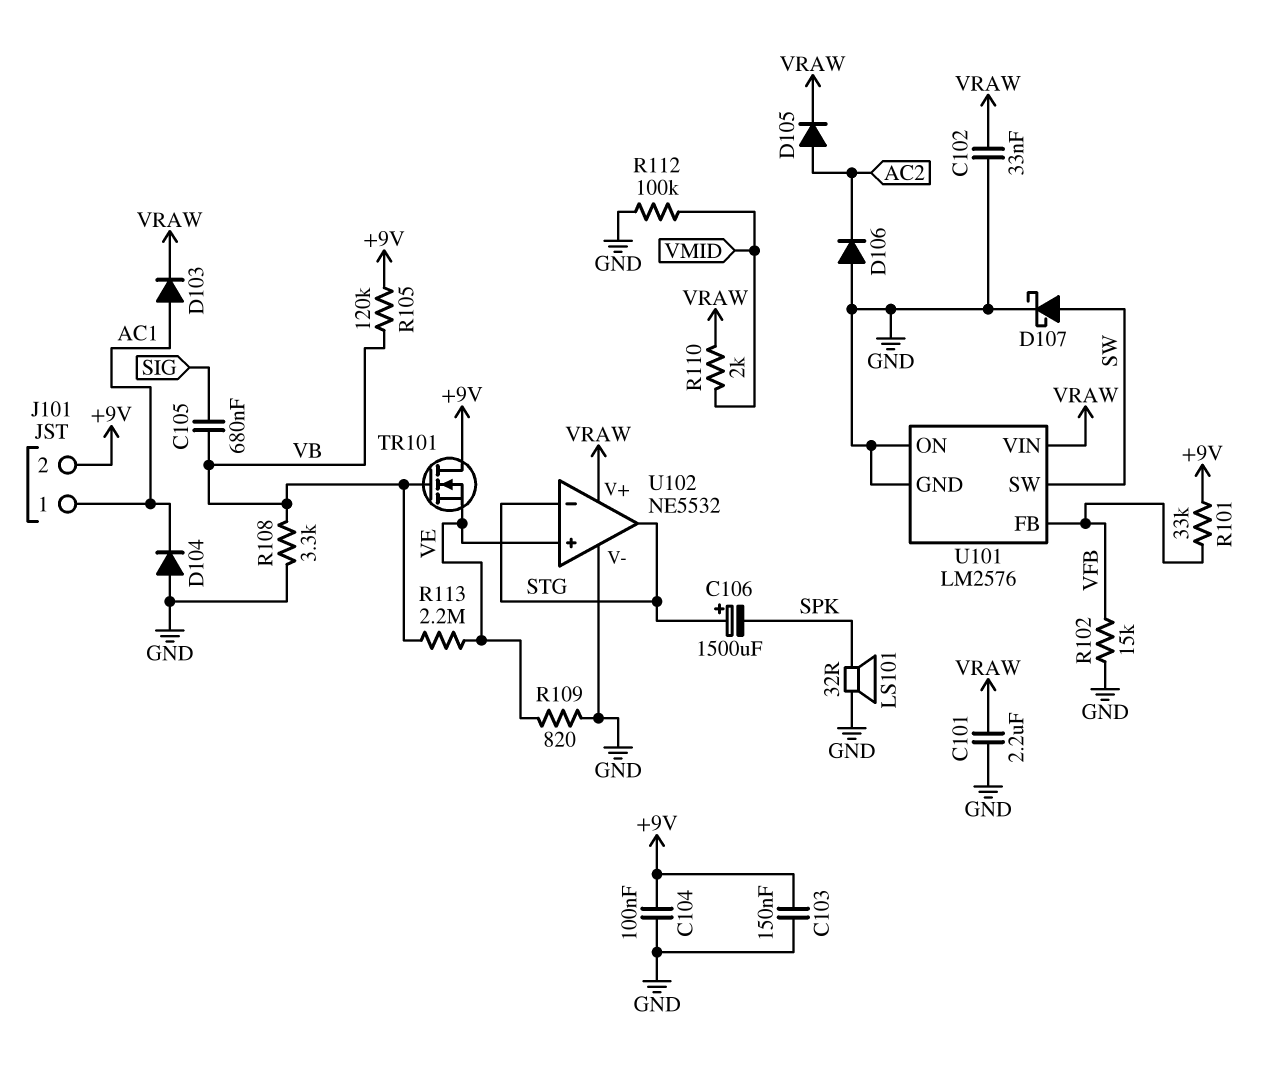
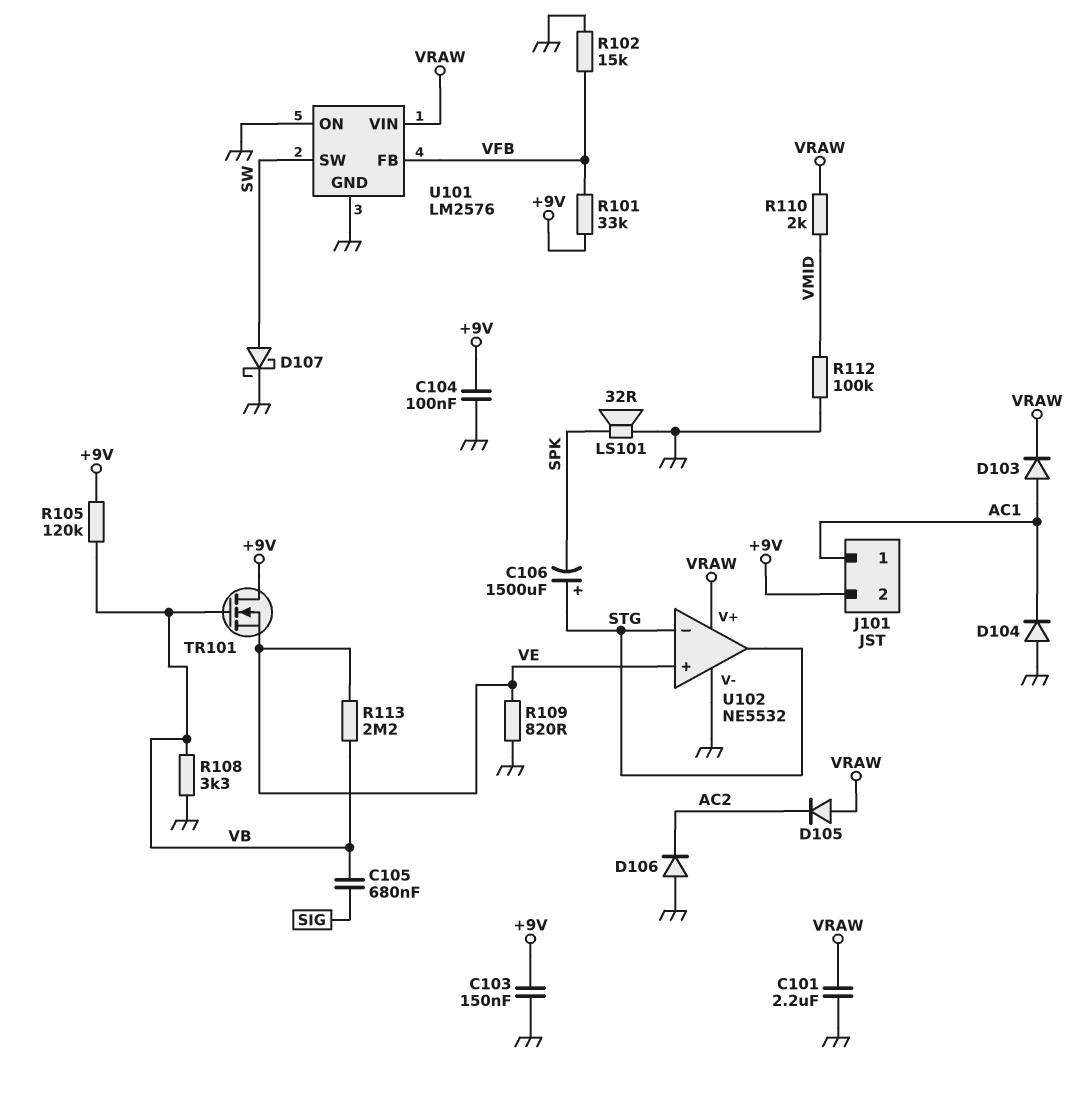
C102: 33nF (GND, VRAW) -> none
D105: diode (A AC2, K VRAW) -> diode (A VRAW, K AC2)

